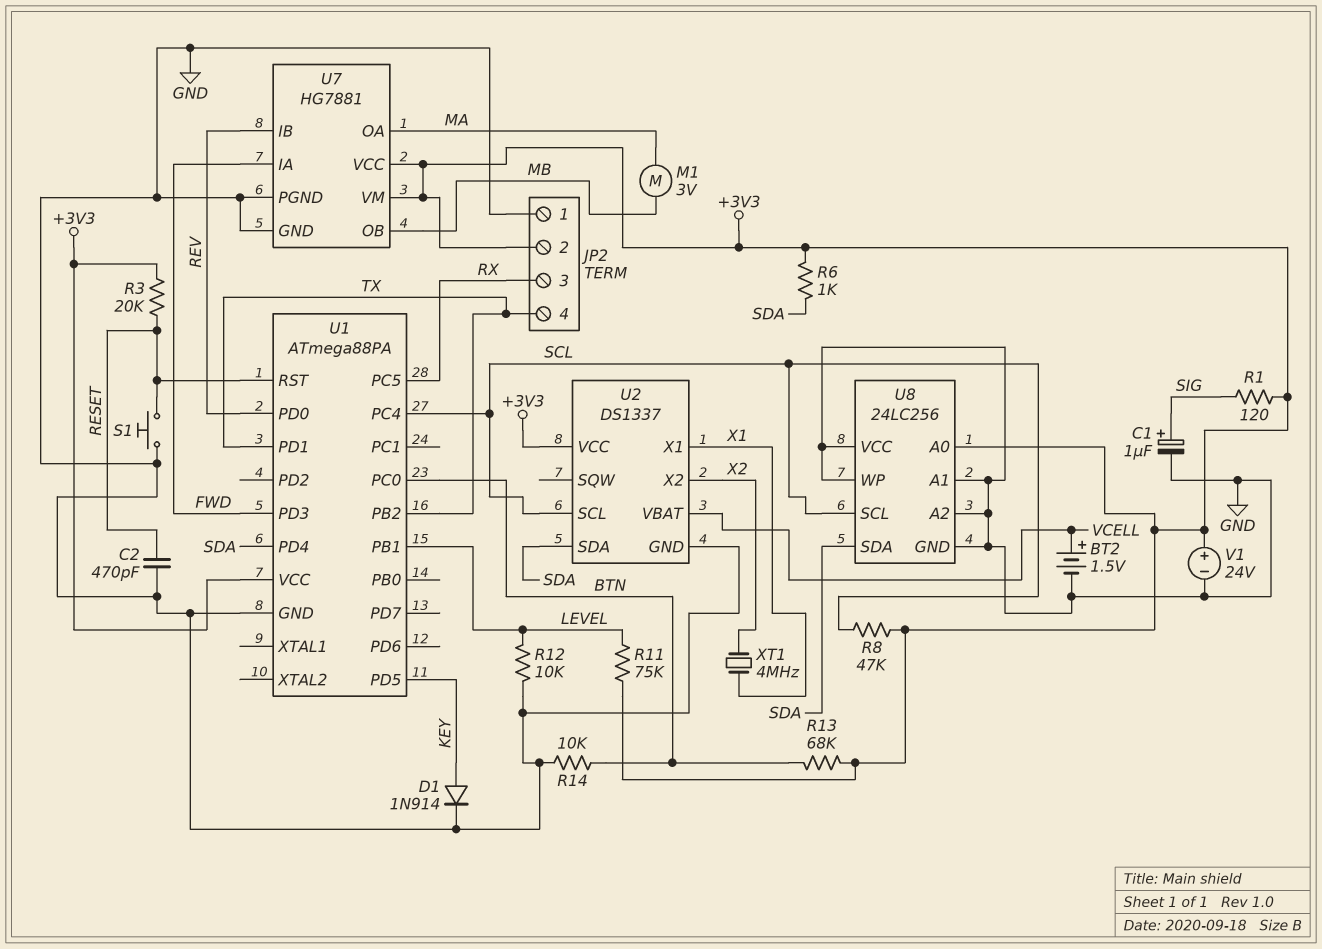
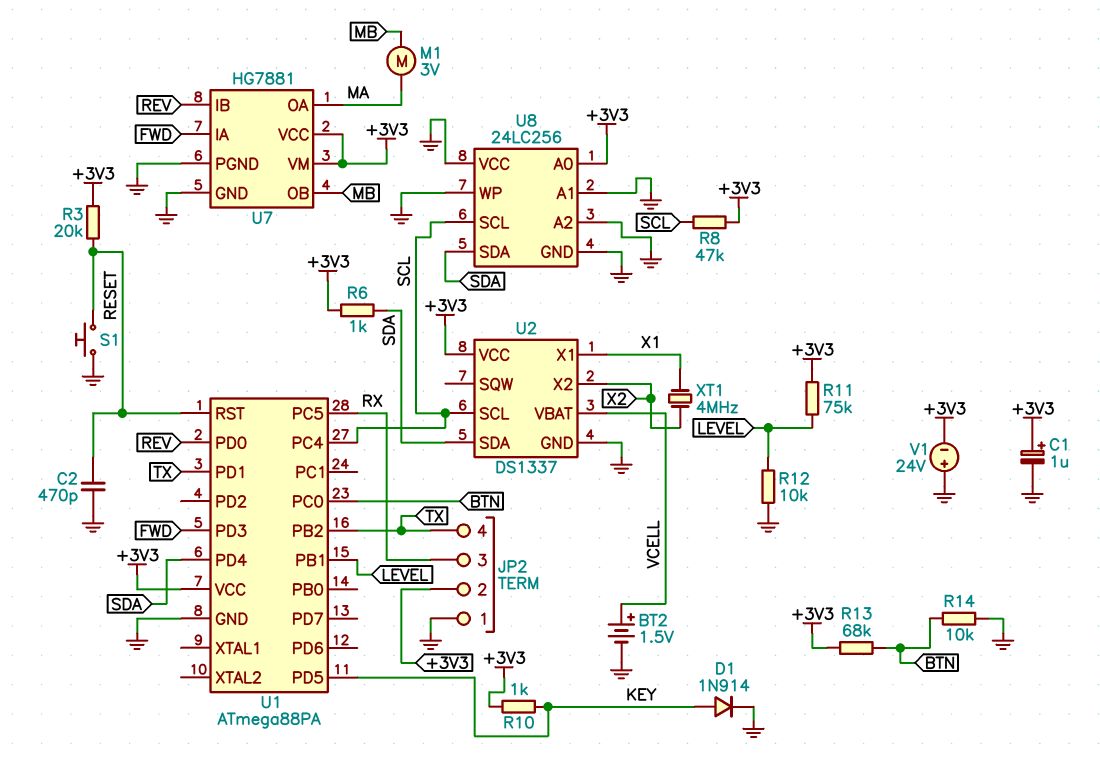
C1: 1uF (plus SIG, minus GND) -> 1uF (plus +3V3, minus GND)
R1: 120 (+3V3, SIG) -> none
R10: none -> 1k (+3V3, KEY)
V1: 24V (plus +3V3, minus GND) -> 24V (plus GND, minus +3V3)

